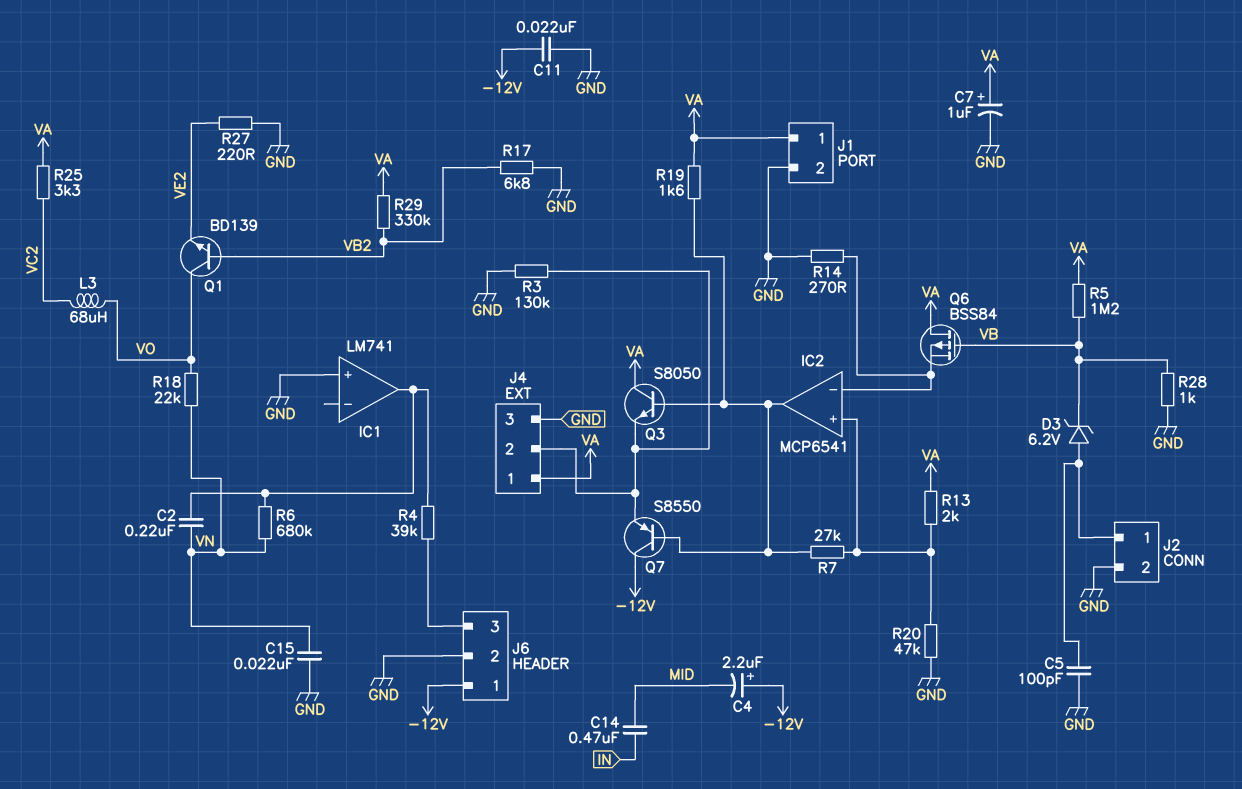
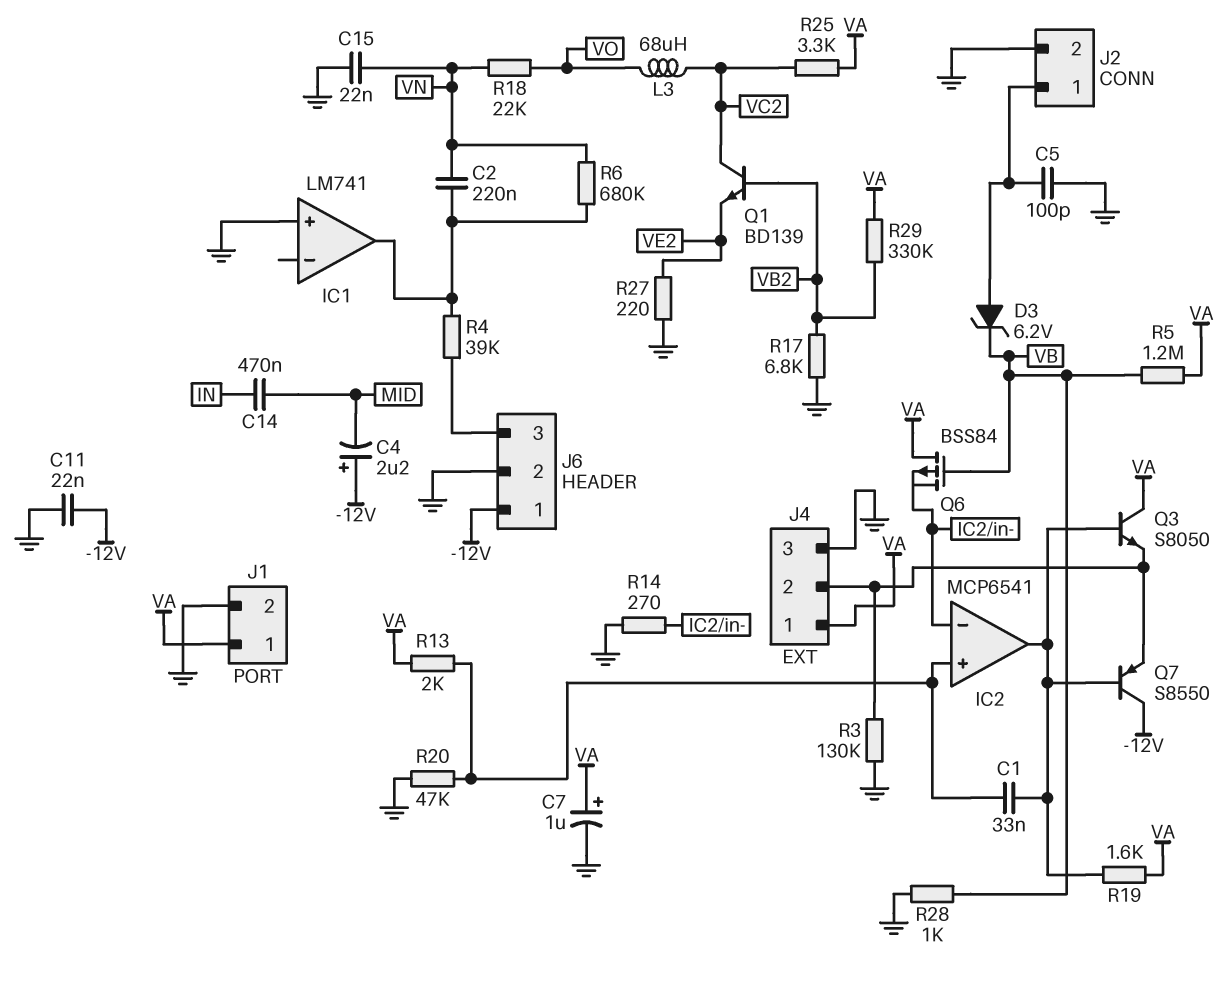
C1: none -> 33nF (IC2/in+, IC2/out)
Q1: NPN BD139 (B VB2, C VO, E VE2) -> NPN BD139 (B VB2, C VC2, E VE2)
R7: 27k (IC2/in+, IC2/out) -> none

